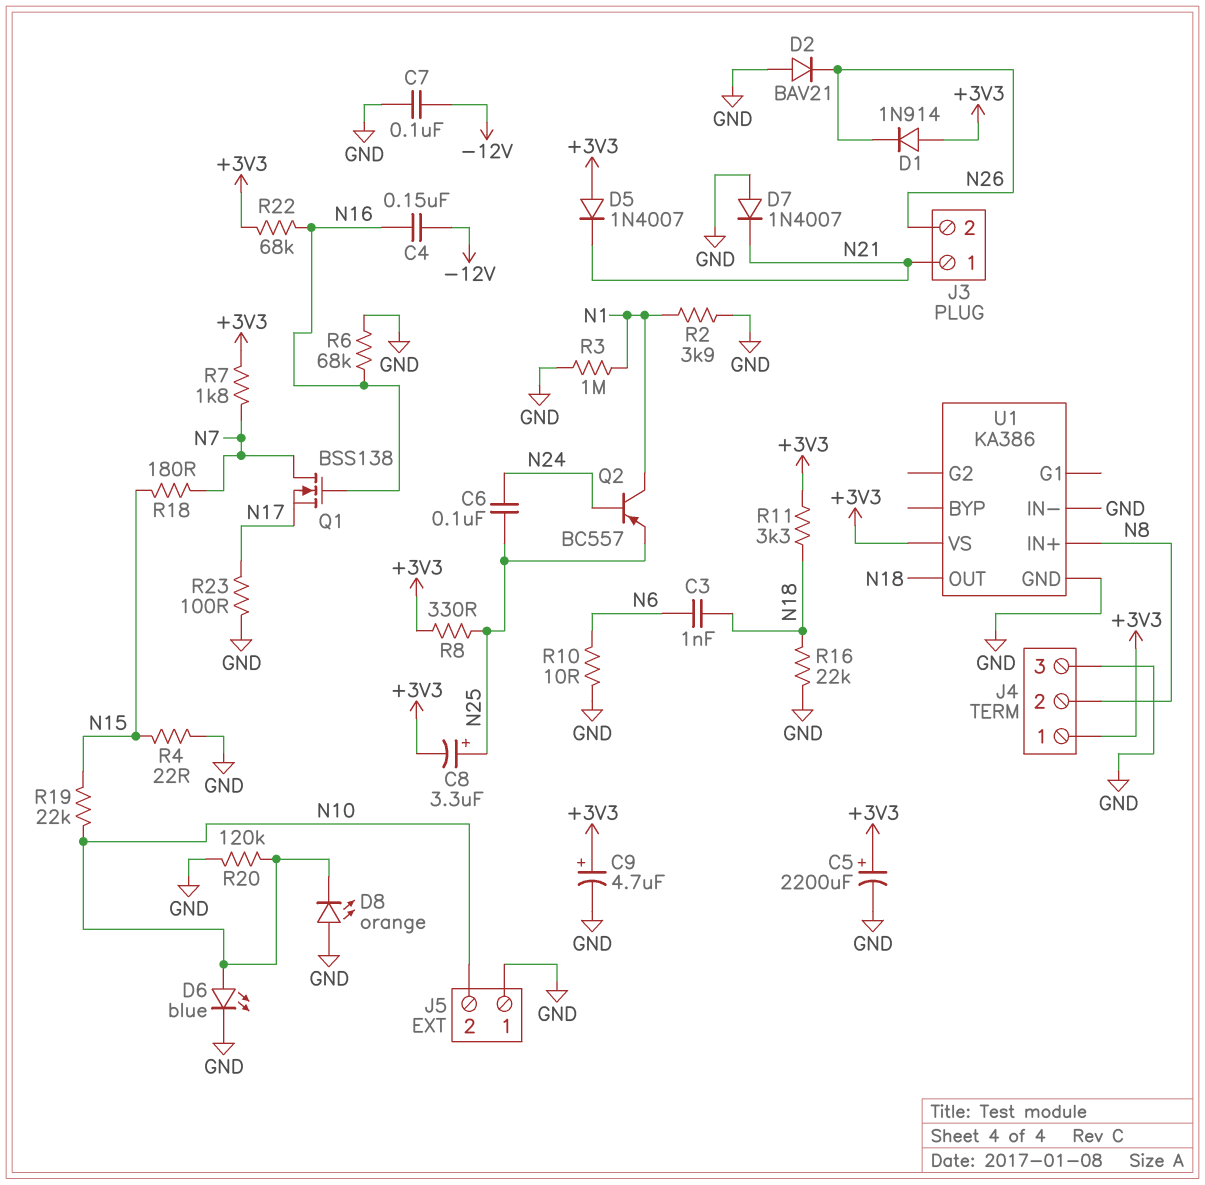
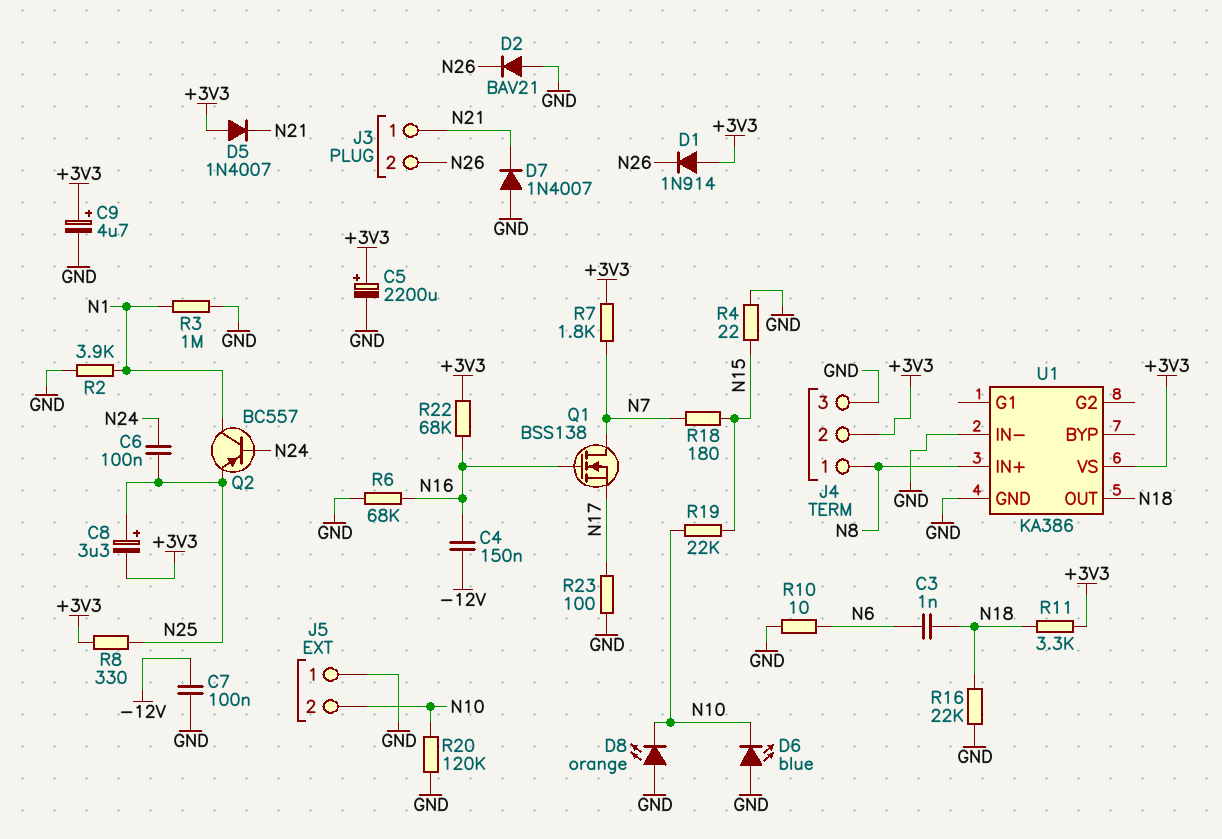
D6: LED blue (A N10, K GND) -> LED blue (A GND, K N10)
J4 pin 1: +3V3 -> N8
J4 pin 2: N8 -> +3V3

